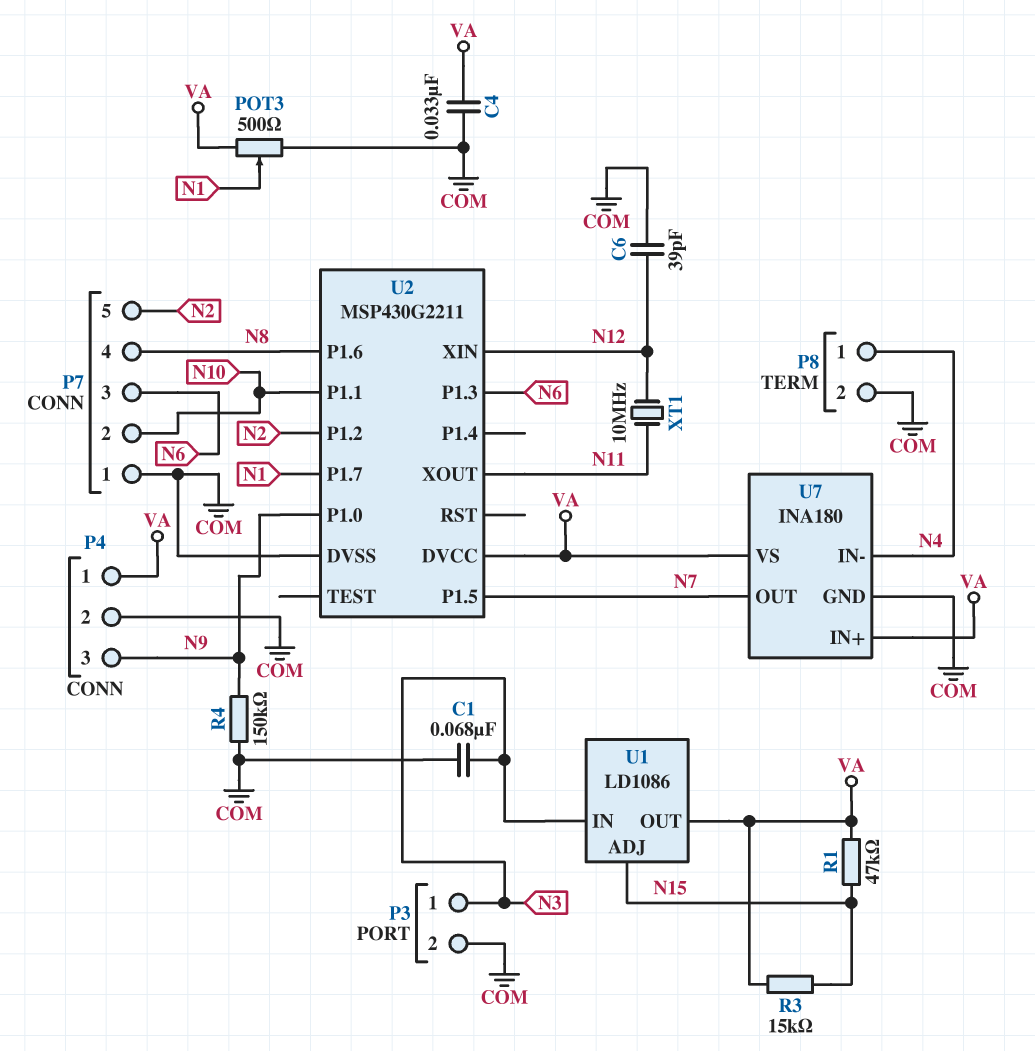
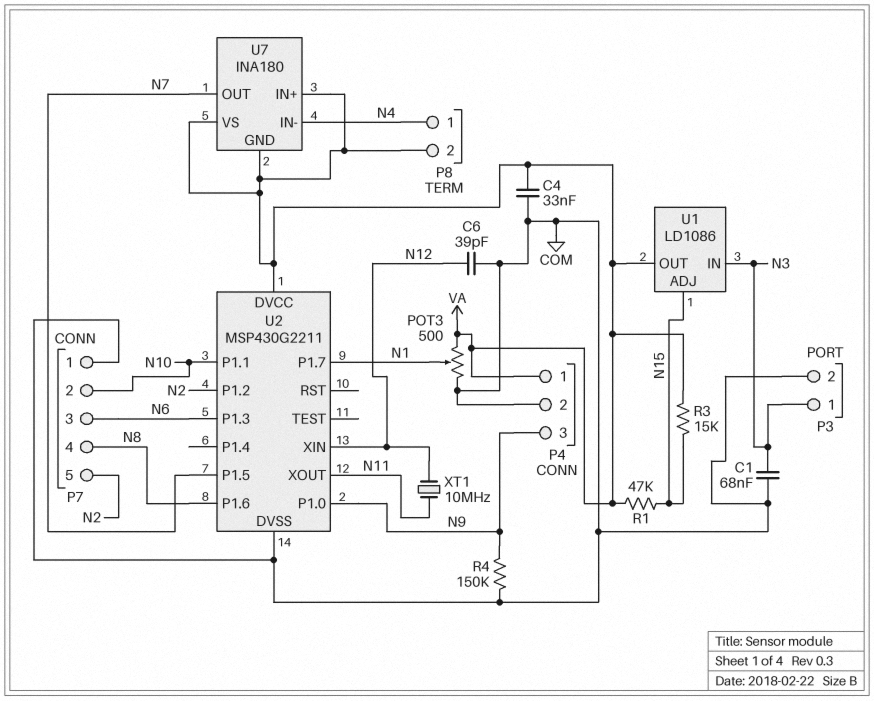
P8 pin 2: COM -> VA
U7 pin GND: COM -> VA

